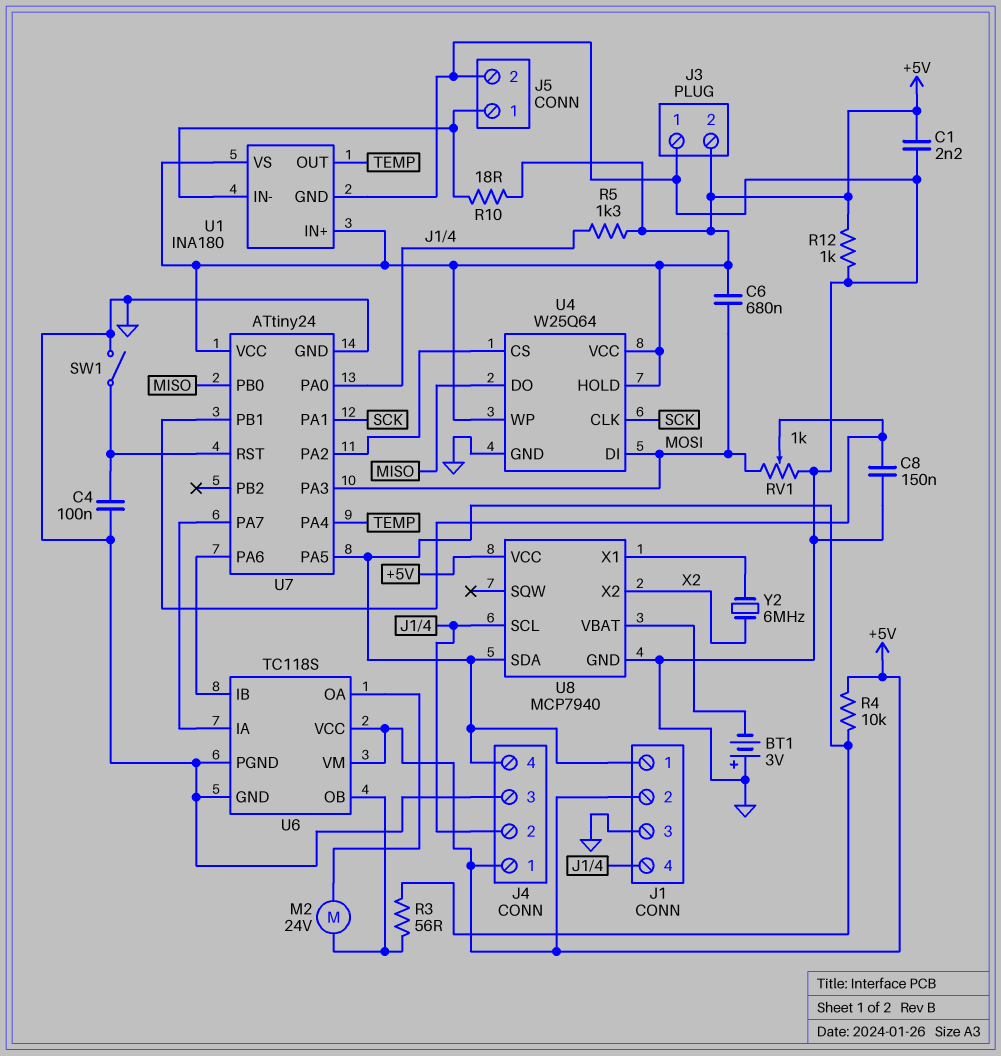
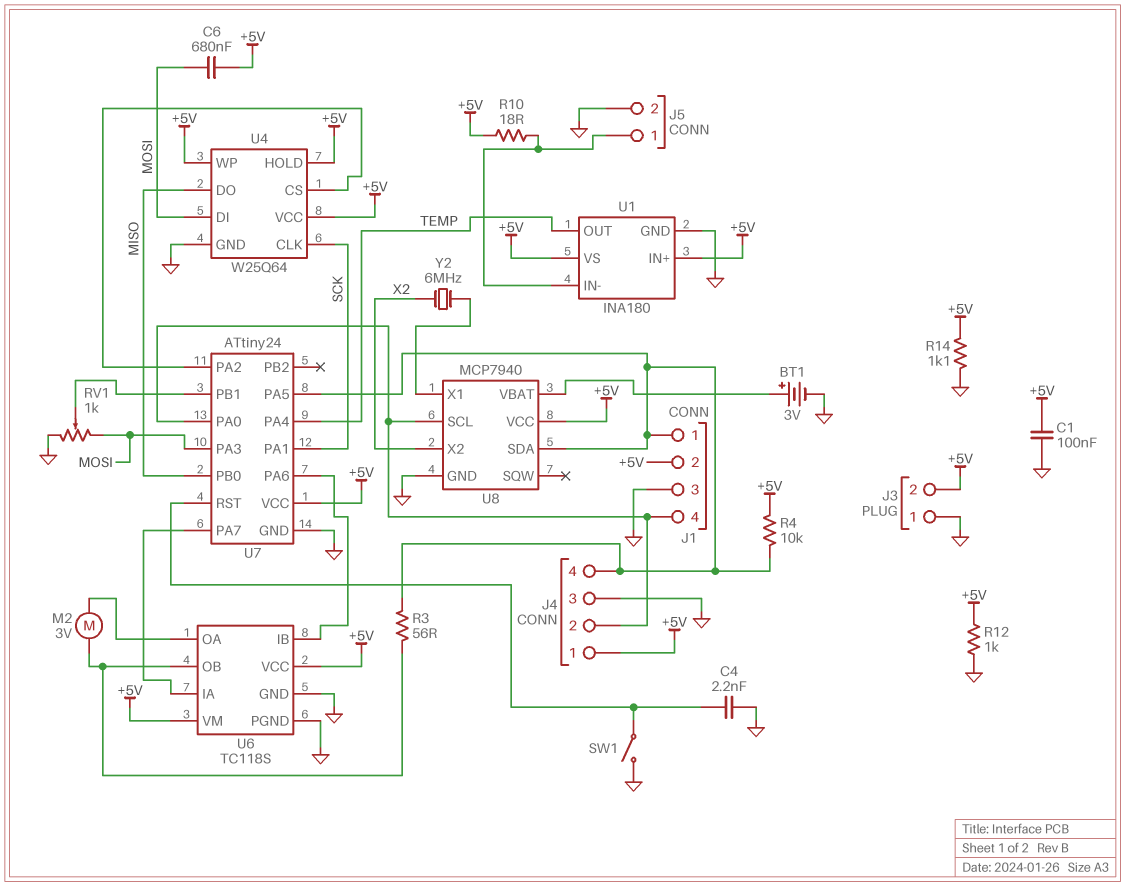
BT1: 3V (plus GND, minus U8/VBAT) -> 3V (plus U8/VBAT, minus GND)
C1: 2.2nF (+5V, GND) -> 100nF (+5V, GND)
C4: 100nF (GND, U7/RST) -> 2.2nF (GND, U7/RST)
C8: 150nF (GND, U7/PB1) -> none
M2: motor 24V (U6/OA, U6/OB) -> motor 3V (U6/OA, U6/OB)
R5: 1.3k (+5V, J1/4) -> none
R14: none -> 1.1k (+5V, GND)

